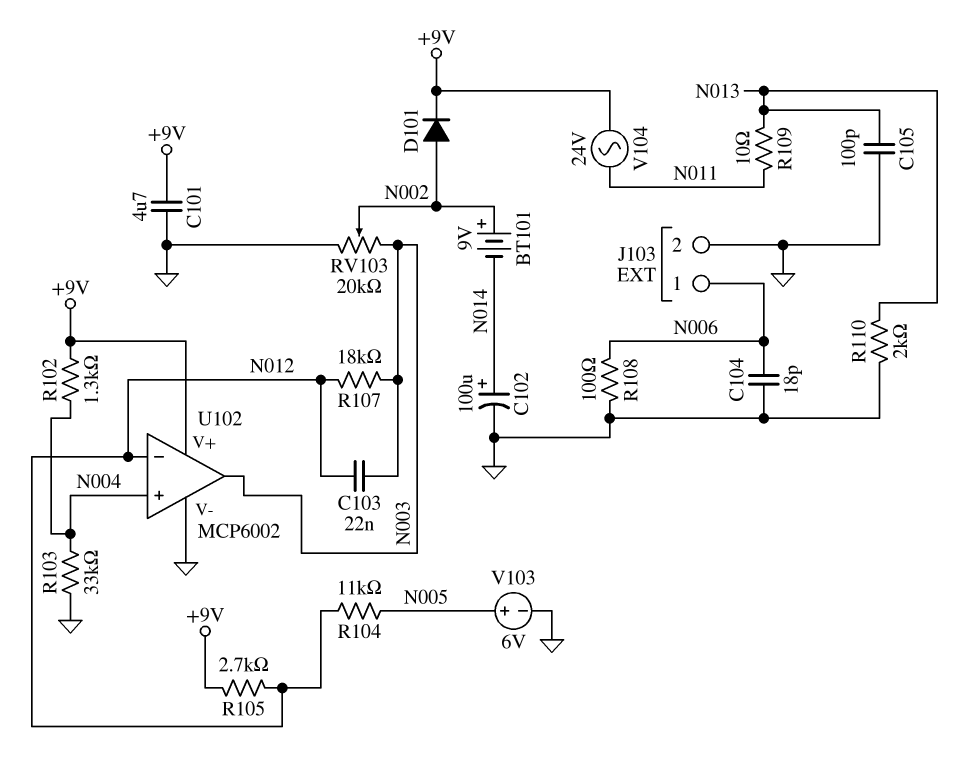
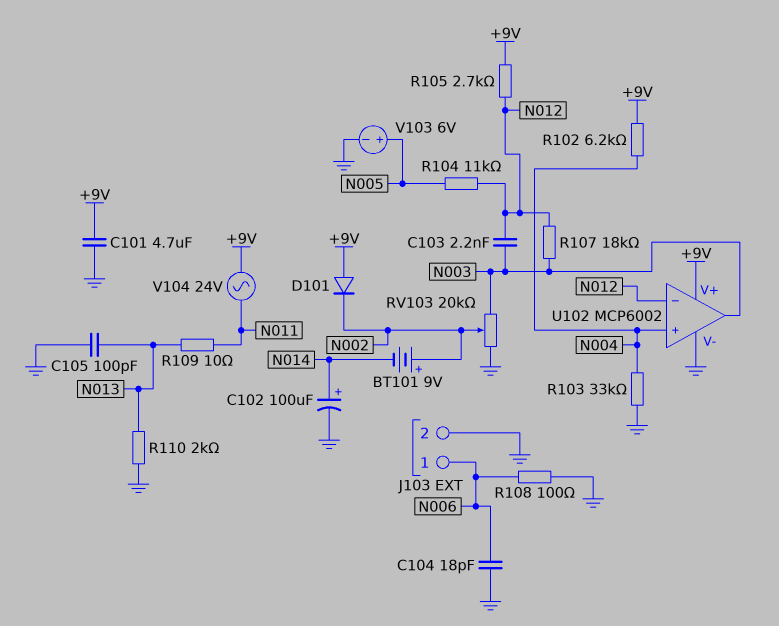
C103: 22nF (N003, N012) -> 2.2nF (N003, N012)
D101: diode (A N002, K +9V) -> diode (A +9V, K N002)
R102: 1.3k (+9V, N004) -> 6.2k (+9V, N004)

